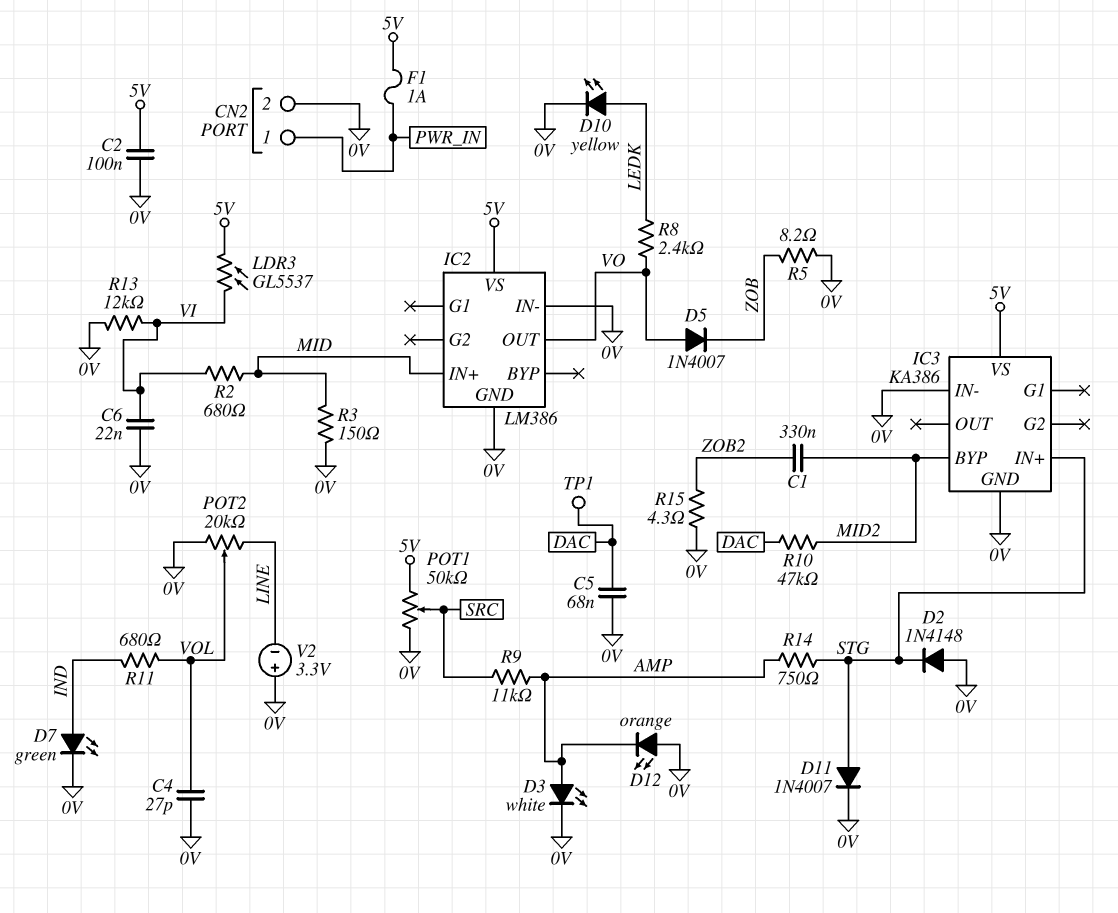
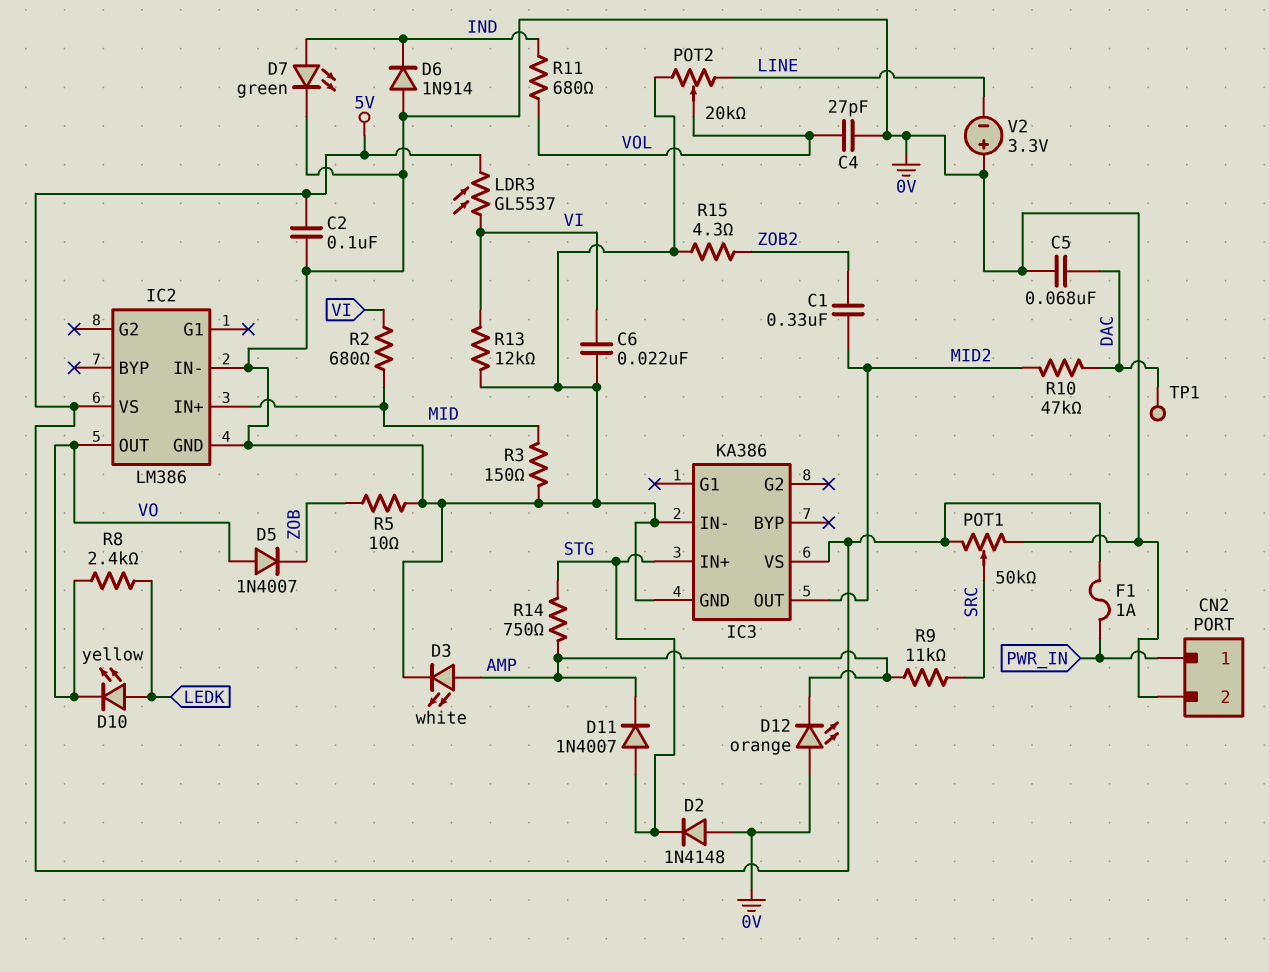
D6: none -> diode 1N914 (A 0V, K IND)
D10: LED yellow (A LEDK, K 0V) -> LED yellow (A LEDK, K VO)
D11: diode 1N4007 (A STG, K 0V) -> diode 1N4007 (A STG, K AMP)
IC3 pin BYP: MID2 -> none
IC3 pin OUT: none -> MID2
R5: 8.2 (0V, ZOB) -> 10 (0V, ZOB)

